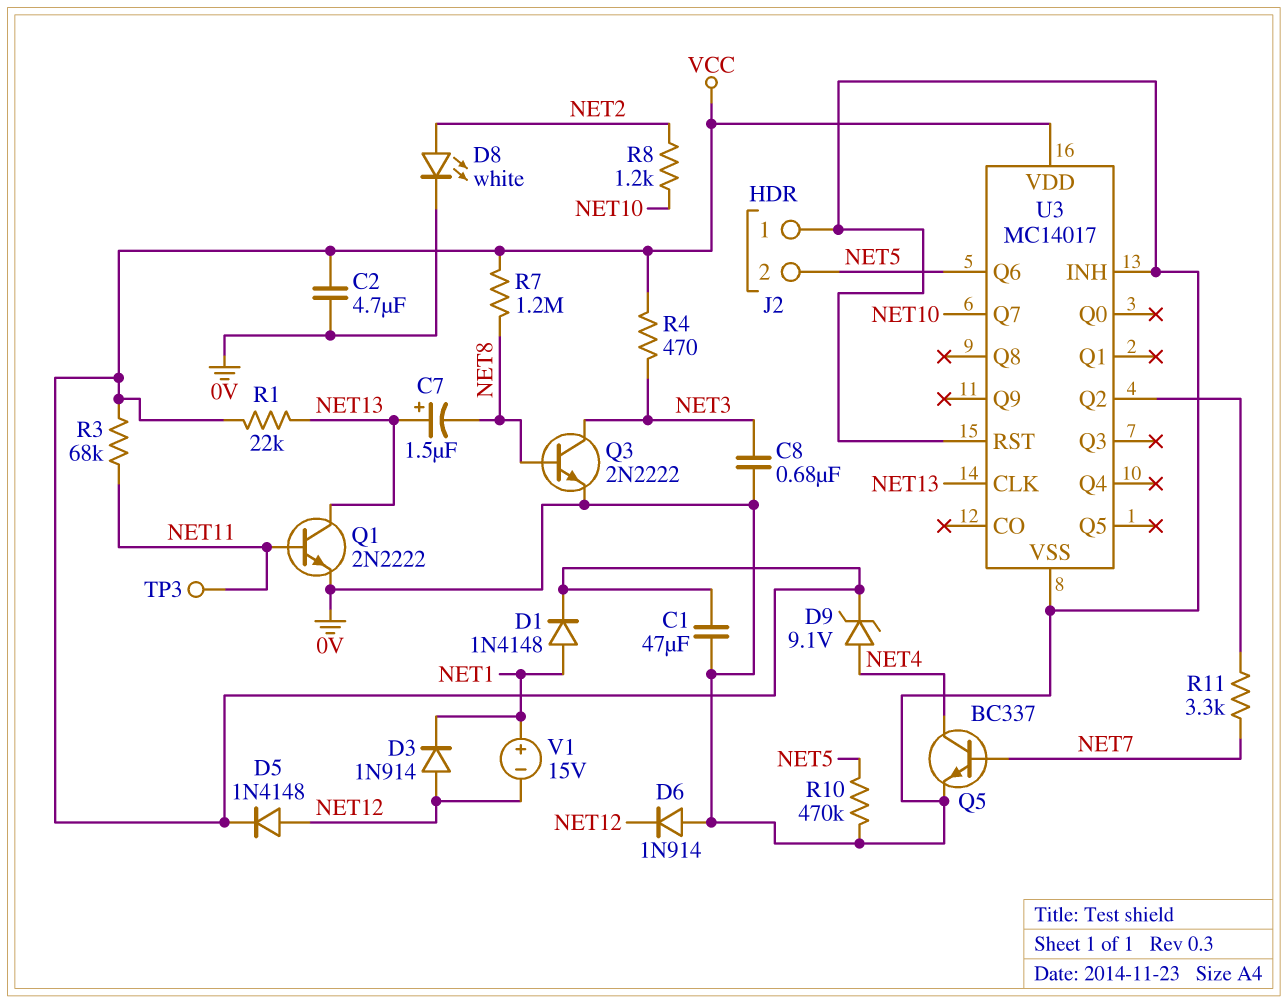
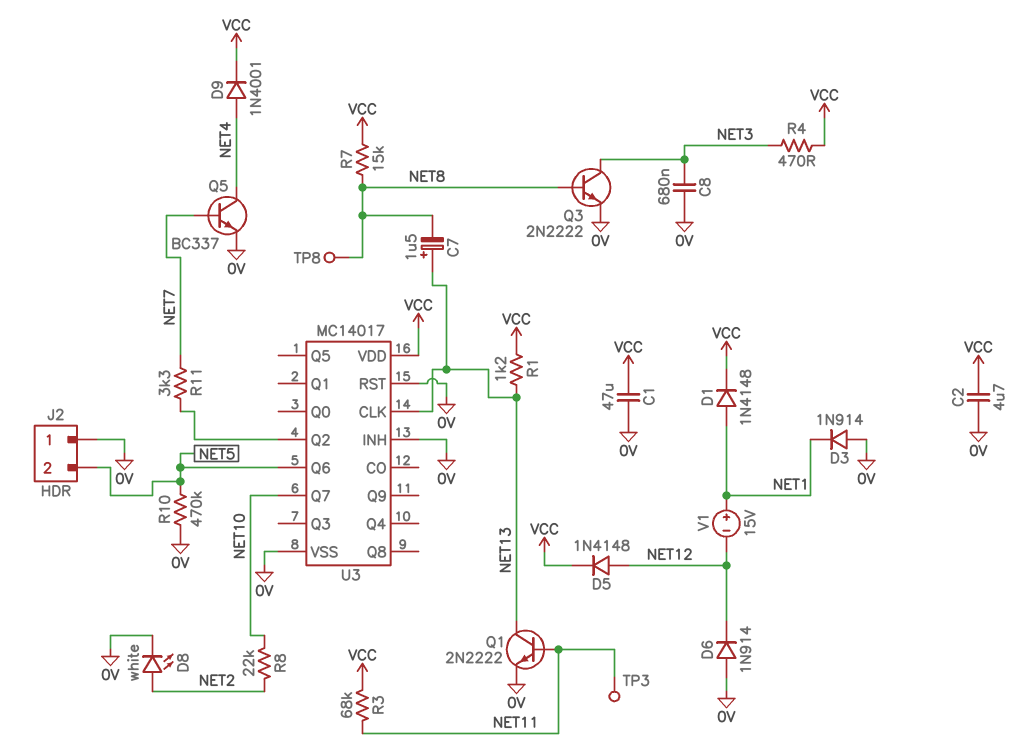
D3: diode 1N914 (A NET12, K NET1) -> diode 1N914 (A 0V, K NET1)
D9: zener 9.1V (A NET4, K VCC) -> diode 1N4001 (A NET4, K VCC)
R1: 22k (NET13, VCC) -> 1.2k (NET13, VCC)
R7: 1.2M (NET8, VCC) -> 15k (NET8, VCC)
R8: 1.2k (NET2, NET10) -> 22k (NET2, NET10)
TP8: none -> test point (NET8)

